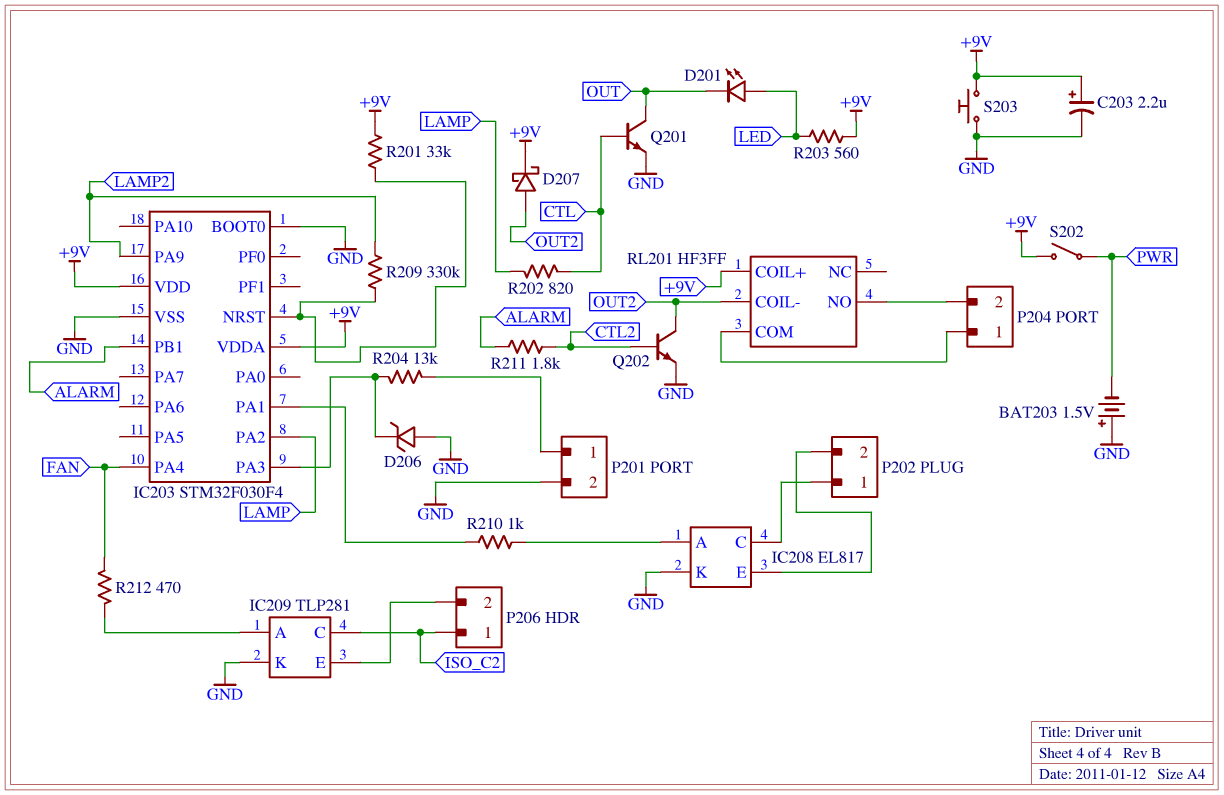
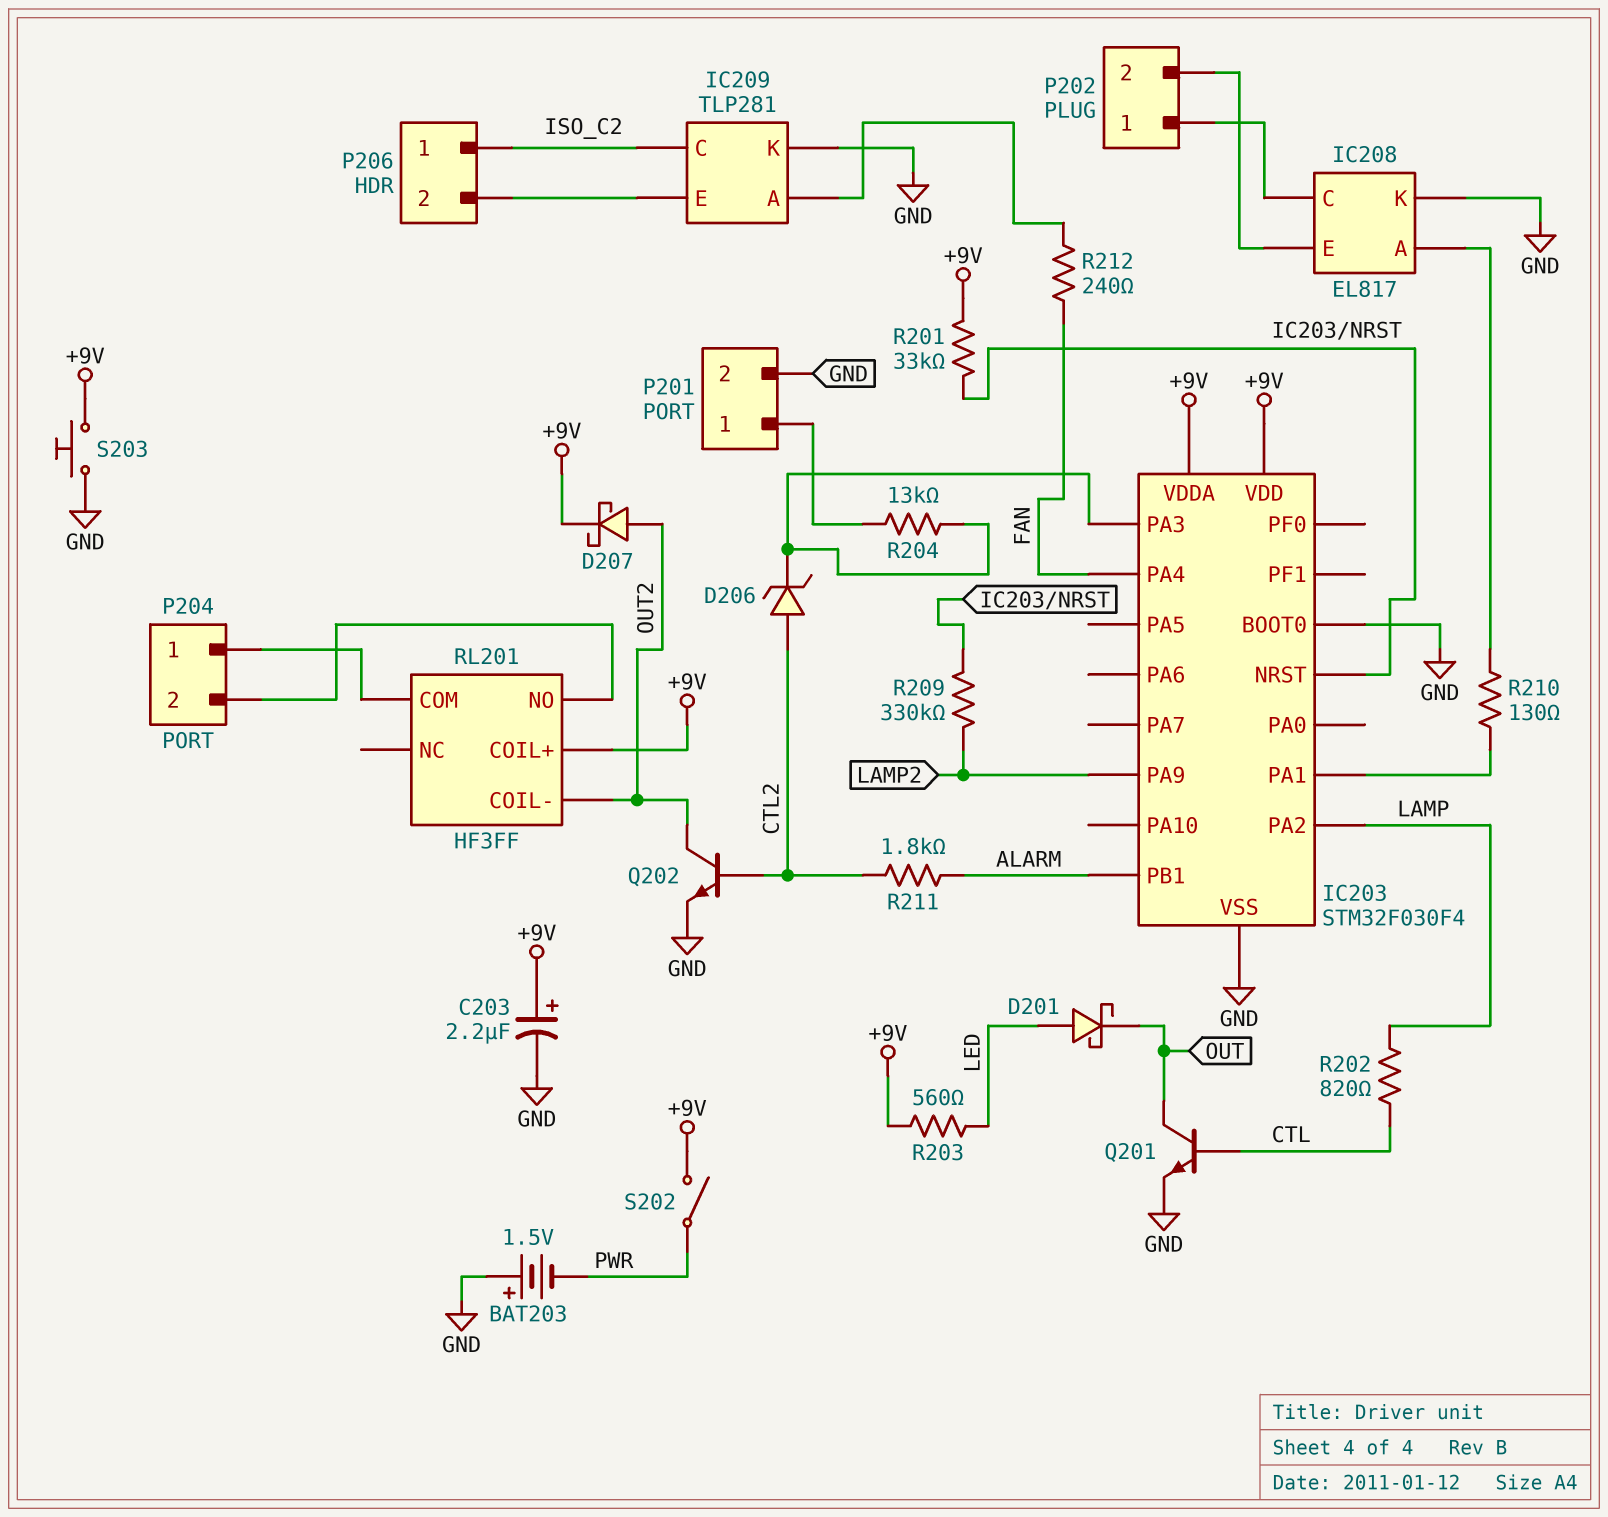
D201: LED (A LED, K OUT) -> schottky (A LED, K OUT)
D206: zener (A GND, K IC203/PA3) -> zener (A CTL2, K IC203/PA3)
R210: 1k (IC203/PA1, IC208/A) -> 130 (IC203/PA1, IC208/A)
R212: 470 (FAN, IC209/A) -> 240 (FAN, IC209/A)

